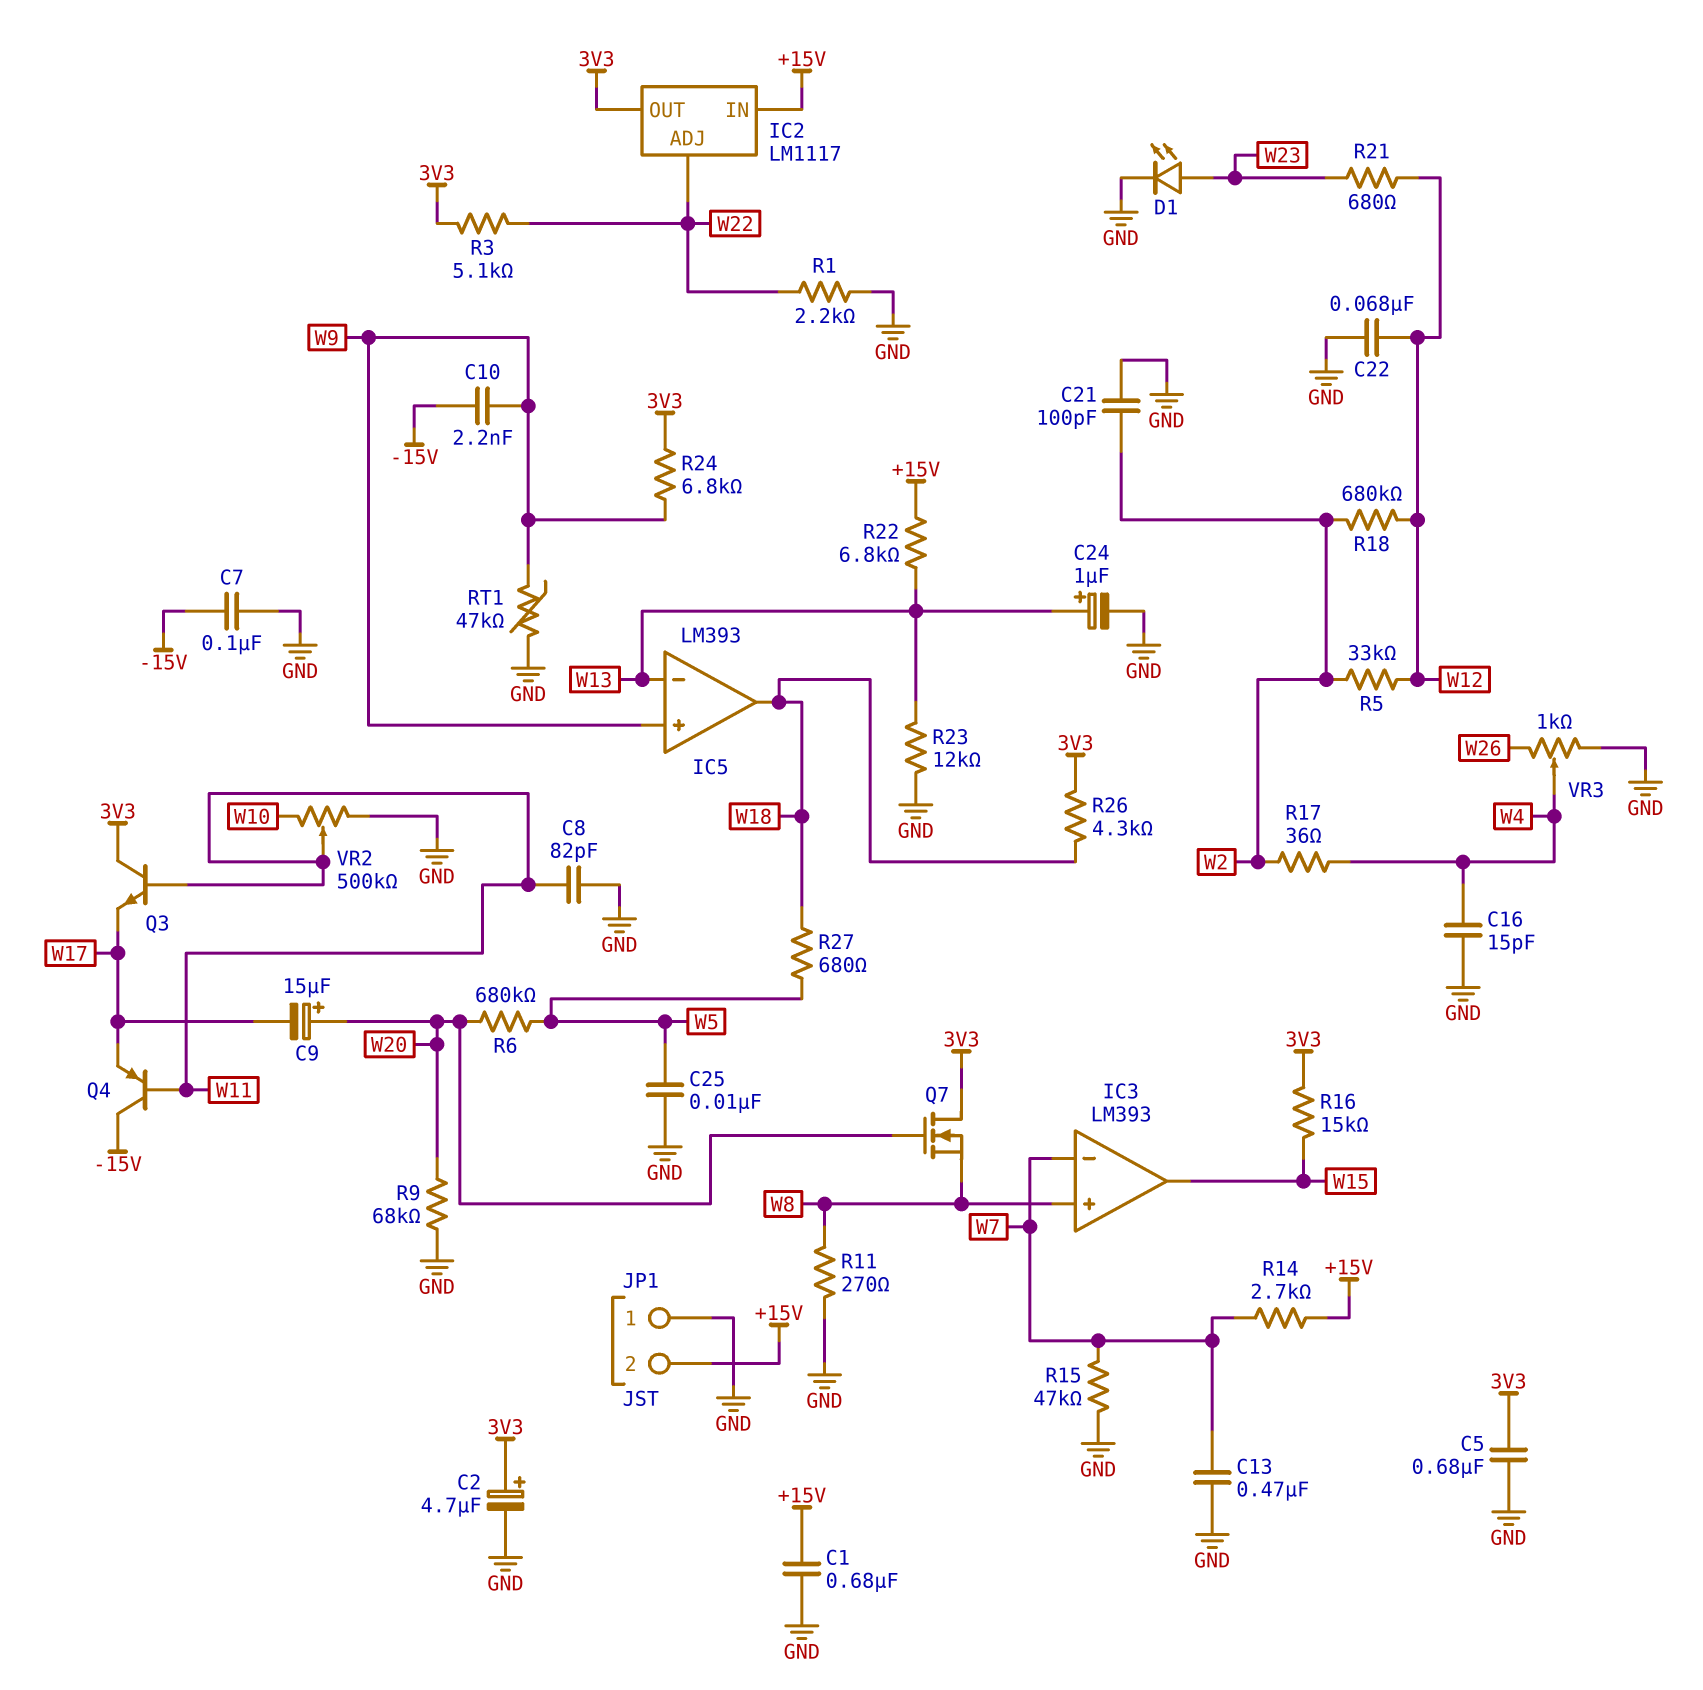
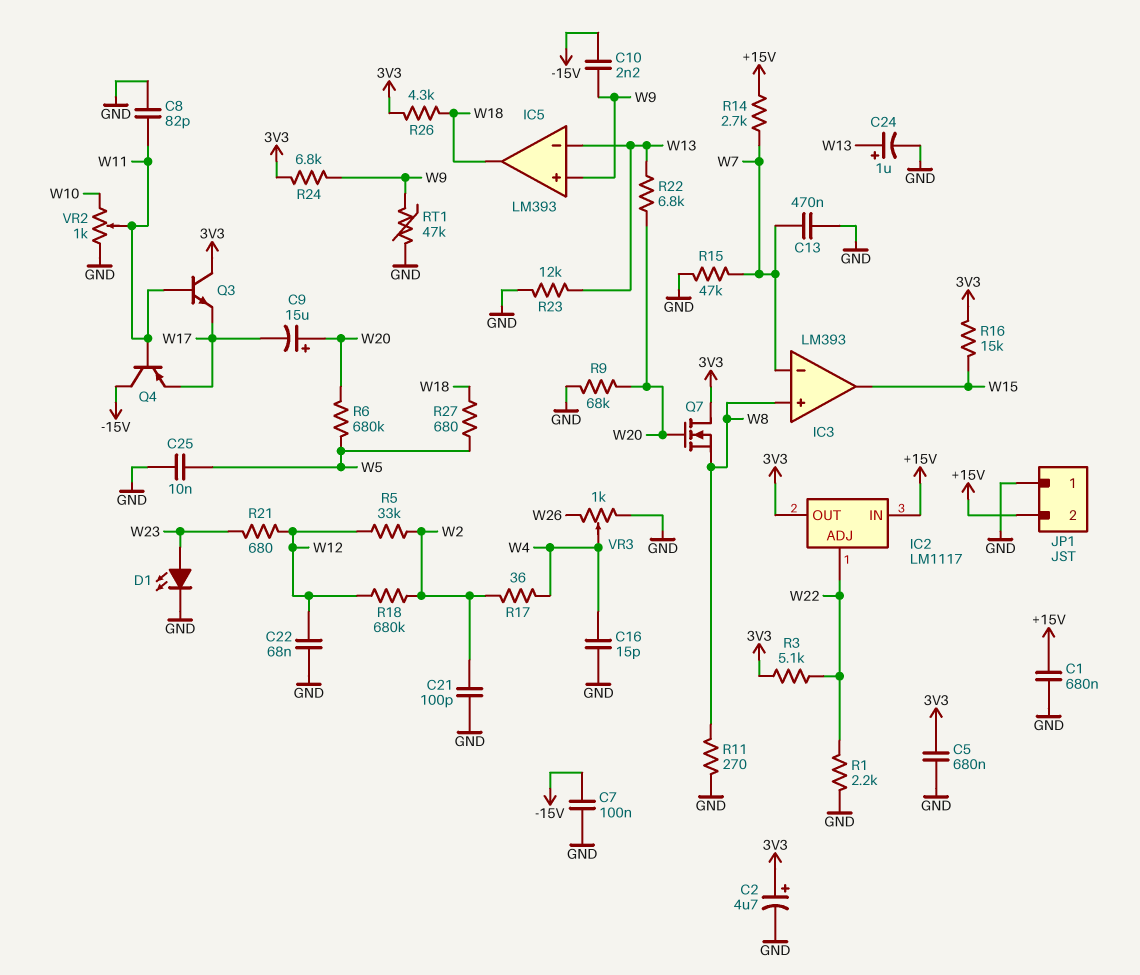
R22: 6.8k (+15V, W13) -> 6.8k (W13, W20)
VR2: 500k (GND, W10, wiper W11) -> 1k (GND, W10, wiper W11)

